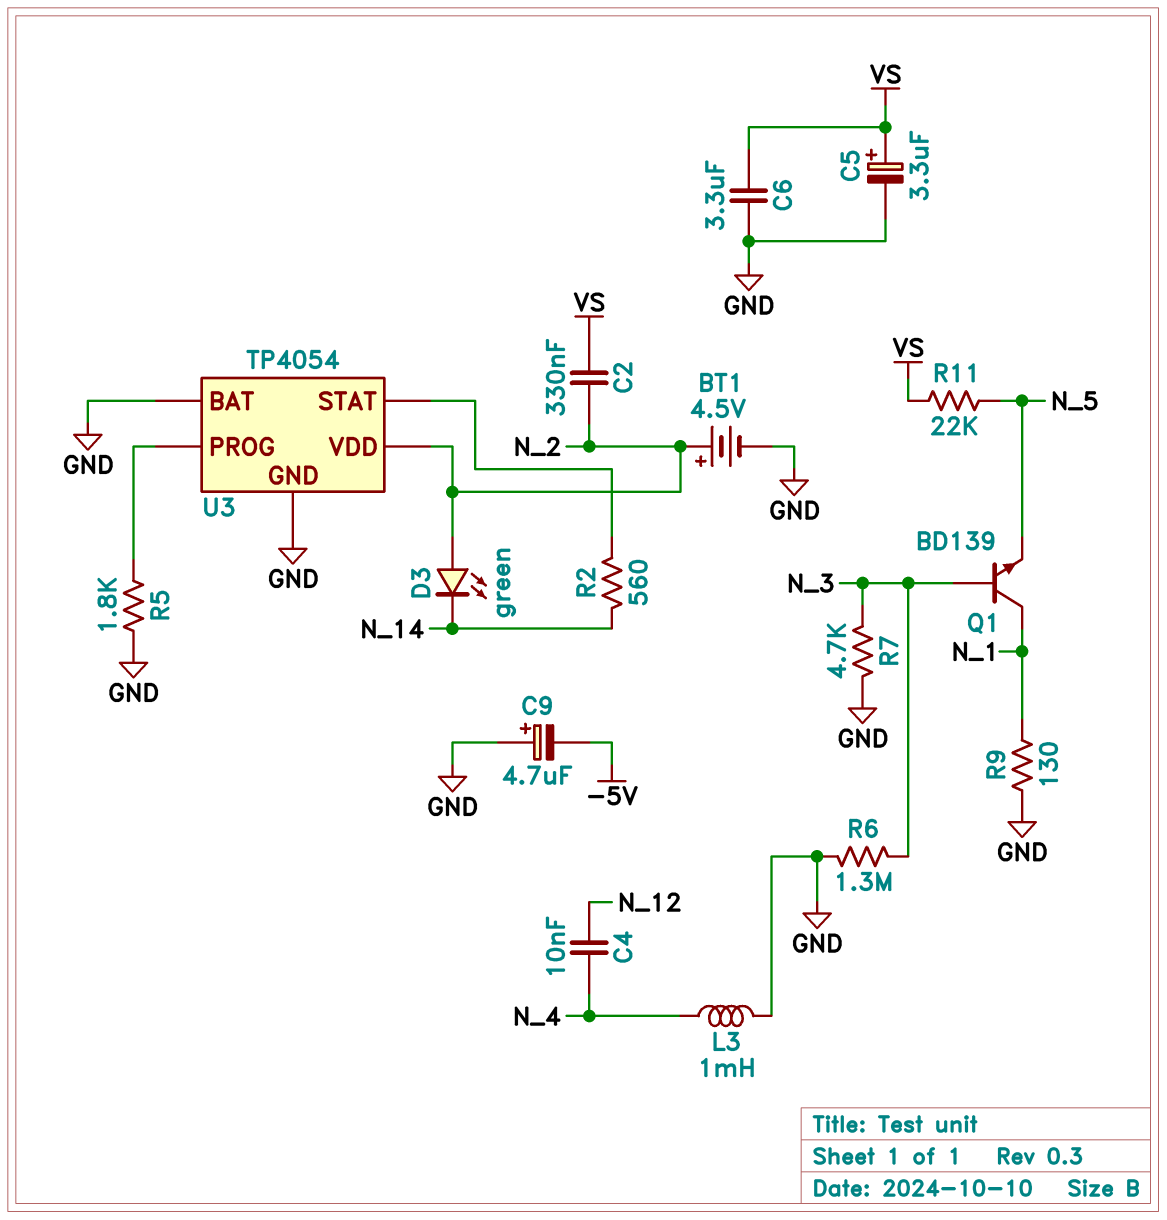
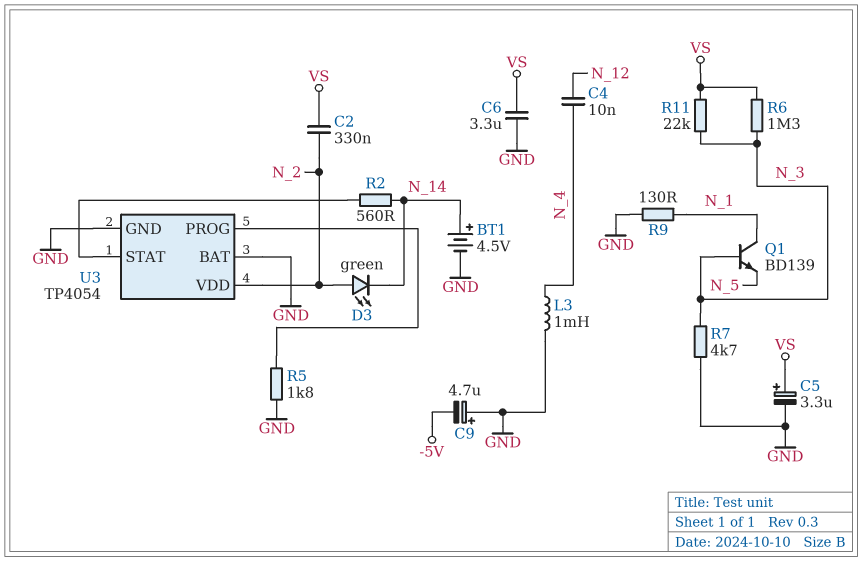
BT1: 4.5V (plus N_2, minus GND) -> 4.5V (plus N_14, minus GND)
R6: 1.3M (GND, N_3) -> 1.3M (N_3, VS)
R11: 22k (N_5, VS) -> 22k (N_3, VS)

